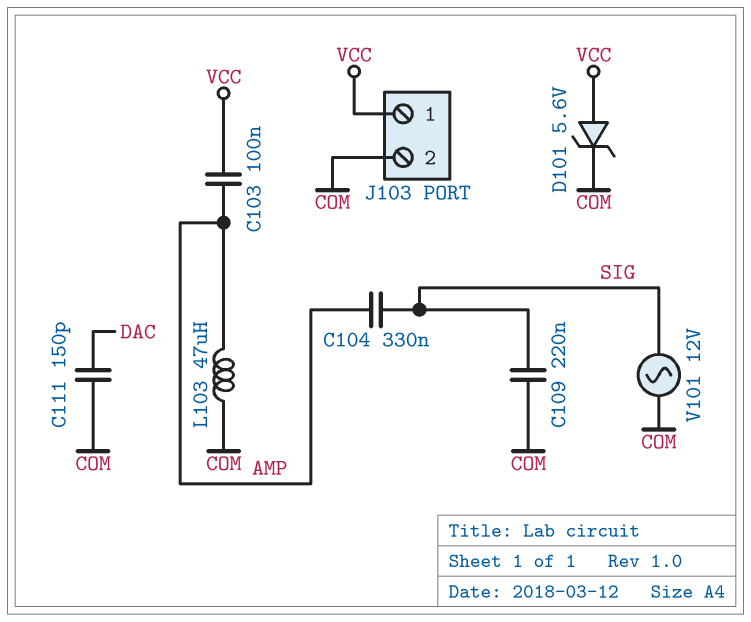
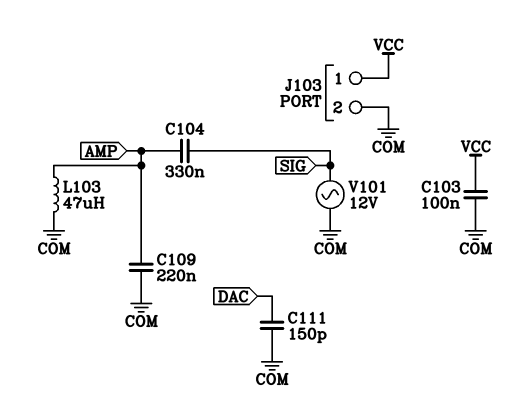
C103: 100nF (AMP, VCC) -> 100nF (COM, VCC)
C109: 220nF (COM, SIG) -> 220nF (AMP, COM)
D101: zener 5.6V (A VCC, K COM) -> none

